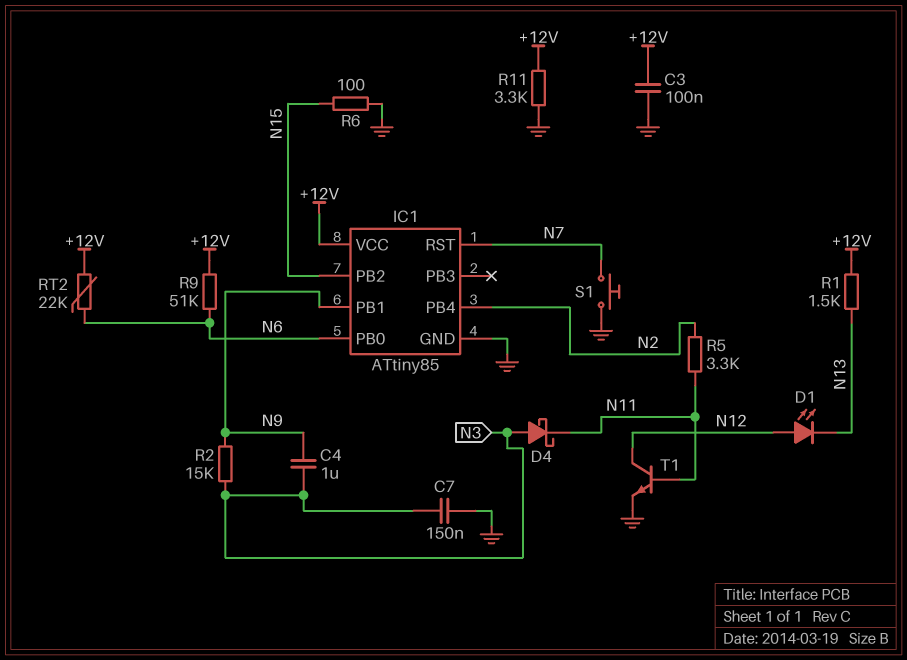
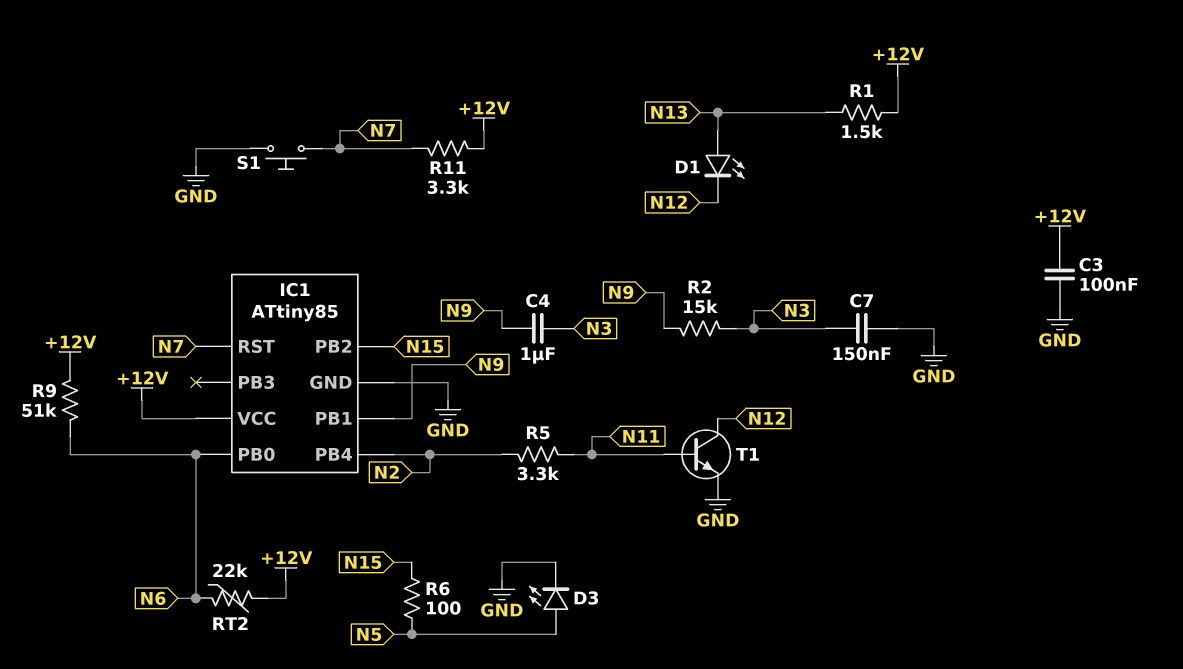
D1: LED (A N12, K N13) -> LED (A N13, K N12)
D3: none -> LED (A N5, K GND)
D4: schottky (A N3, K N11) -> none
R6: 100 (GND, N15) -> 100 (N5, N15)
R11: 3.3k (+12V, GND) -> 3.3k (+12V, N7)

